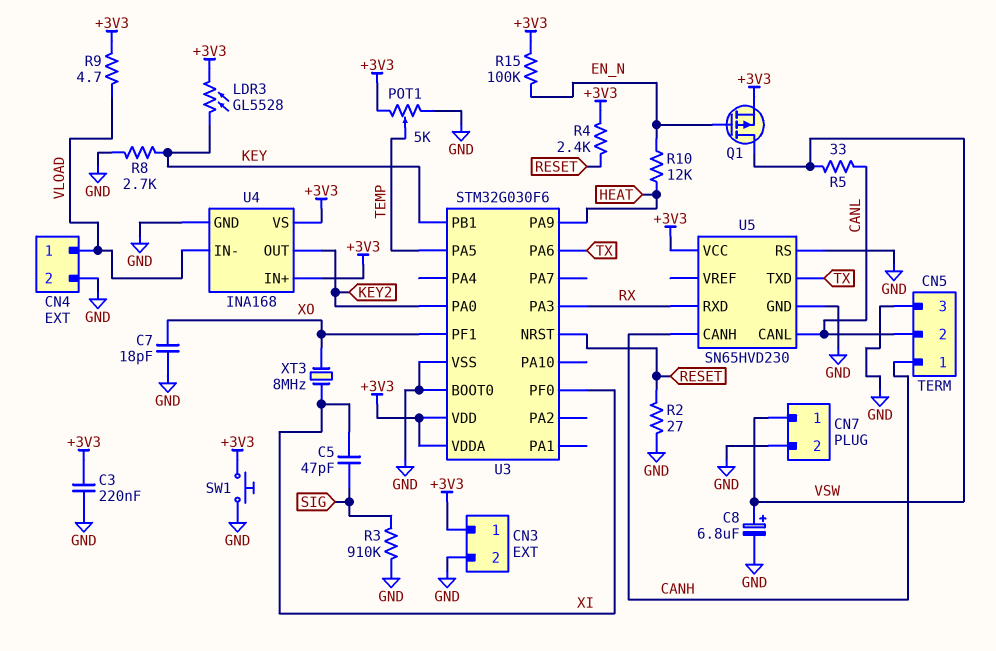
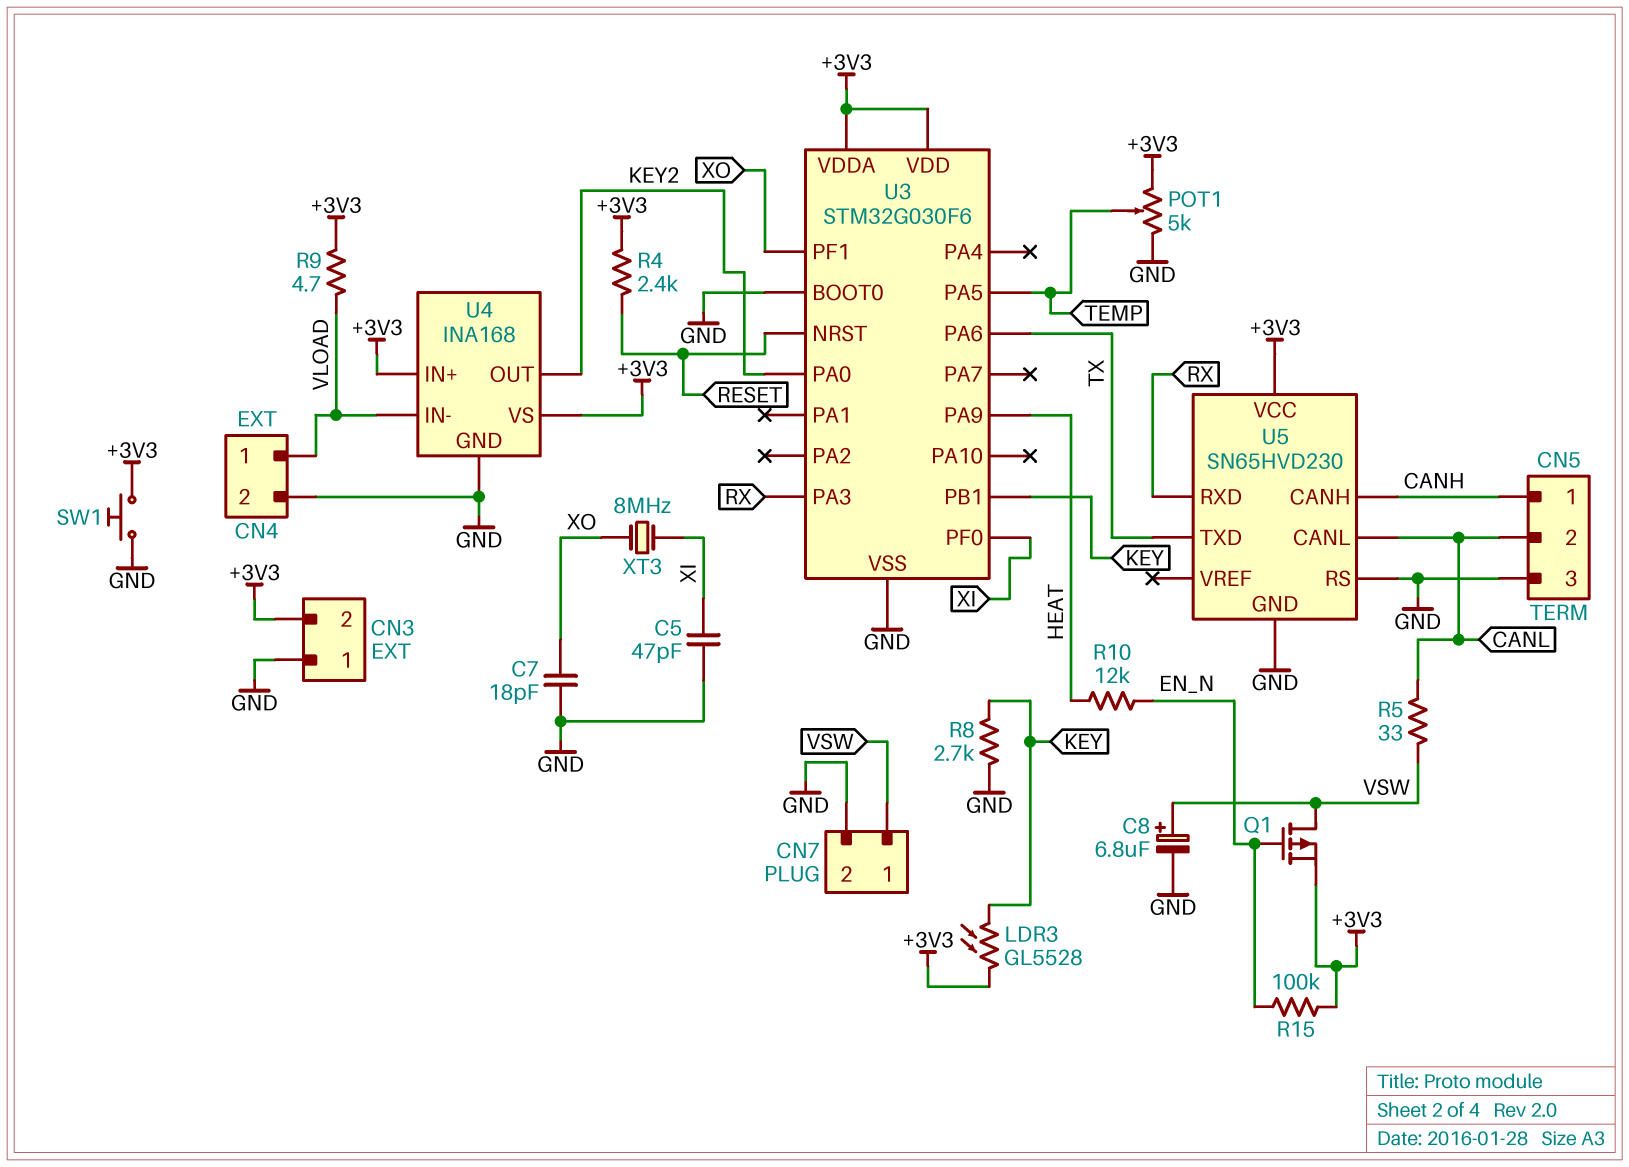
C3: 220nF (+3V3, GND) -> none
C5: 47pF (SIG, XI) -> 47pF (GND, XI)
CN3 pin 1: +3V3 -> GND
CN3 pin 2: GND -> +3V3
R2: 27 (GND, RESET) -> none
R3: 910k (GND, SIG) -> none

